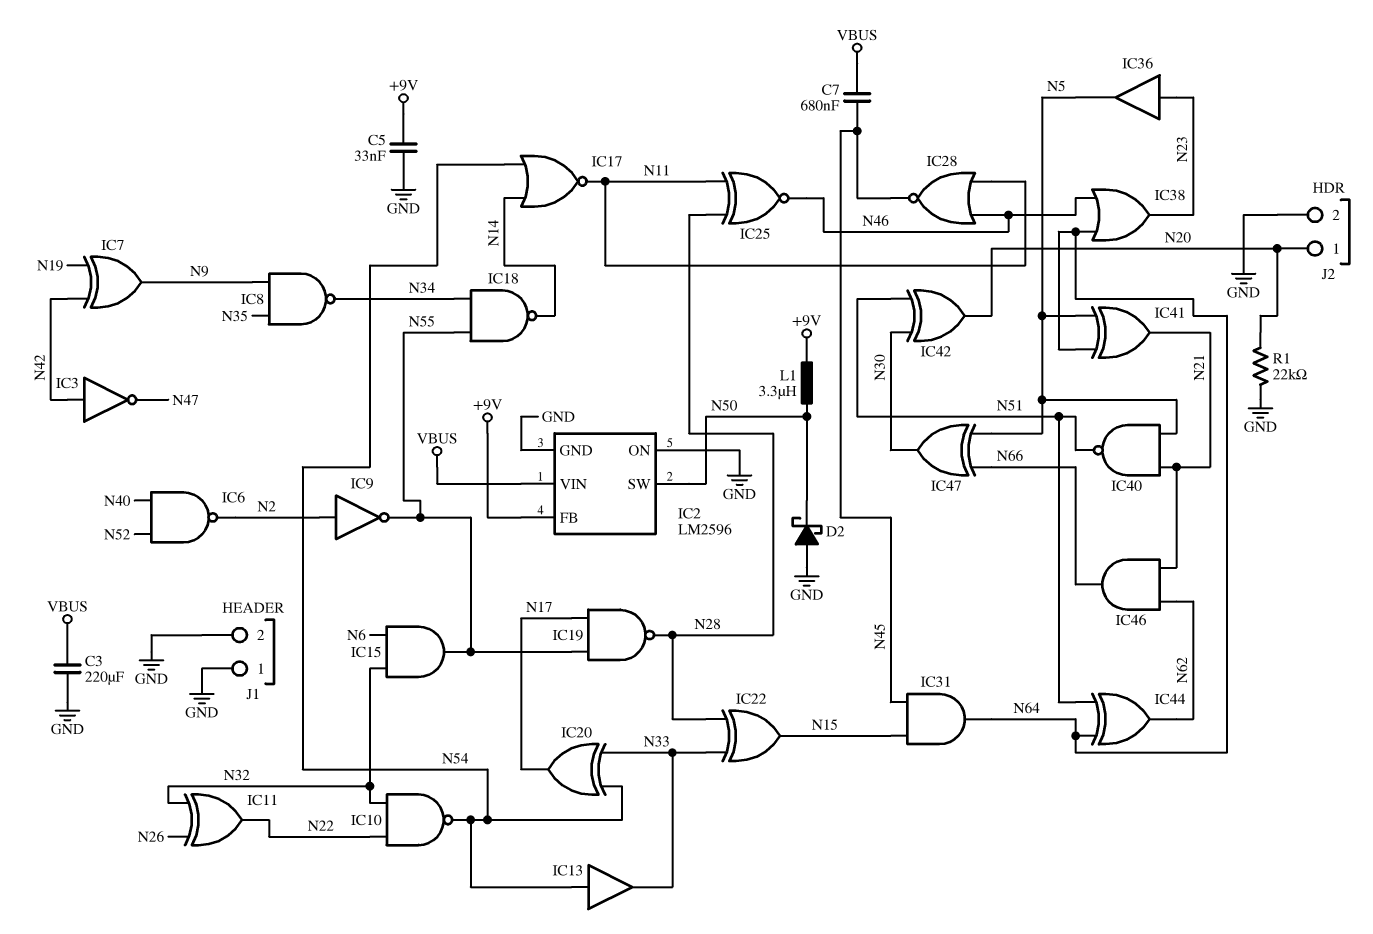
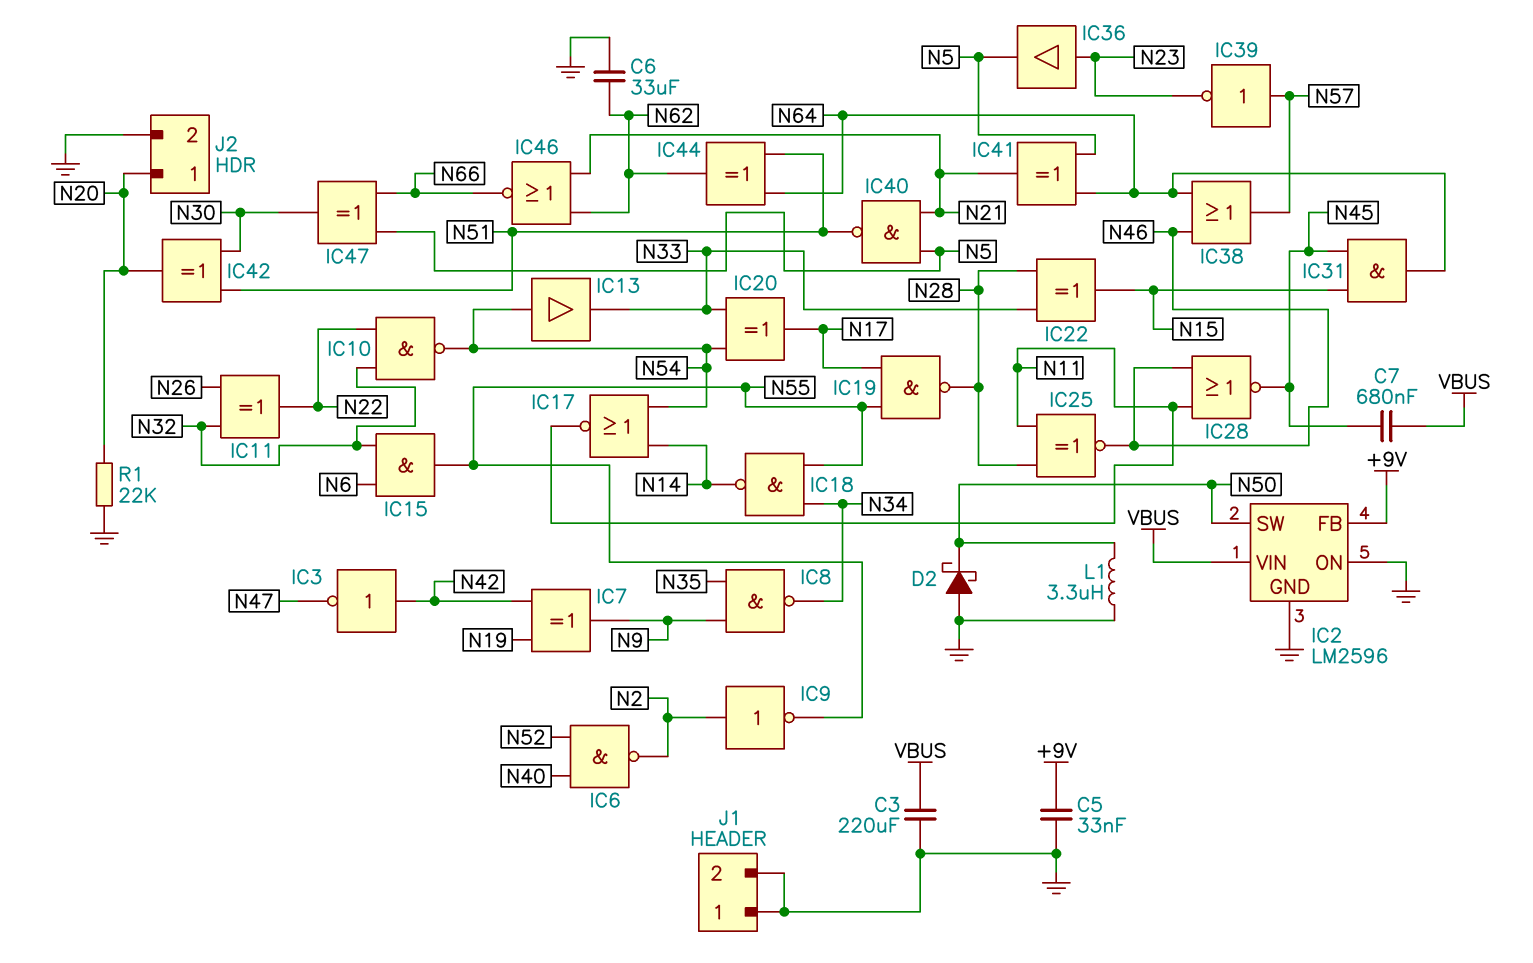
C6: none -> 33uF (GND, N62)
IC38: OR (in N46, in N64, out N23) -> OR (in N46, in N64, out N57)
IC39: none -> NOT (in N57, out N23)
IC46: AND (in N21, in N62, out N66) -> NOR (in N21, in N62, out N66)
L1: 3.3uH (+9V, N50) -> 3.3uH (GND, N50)

